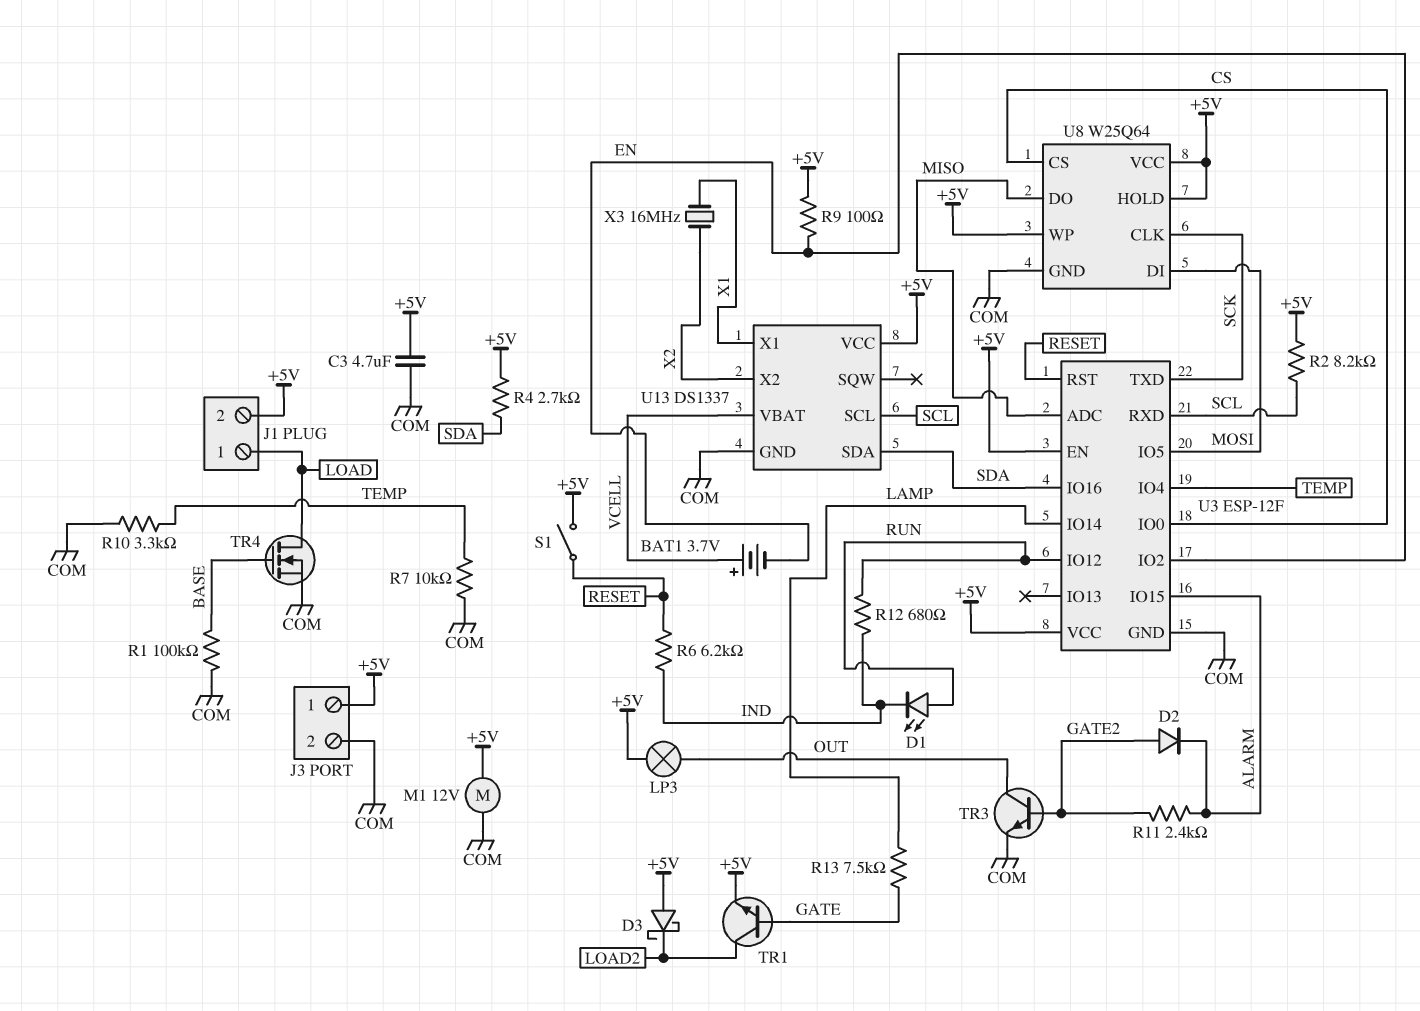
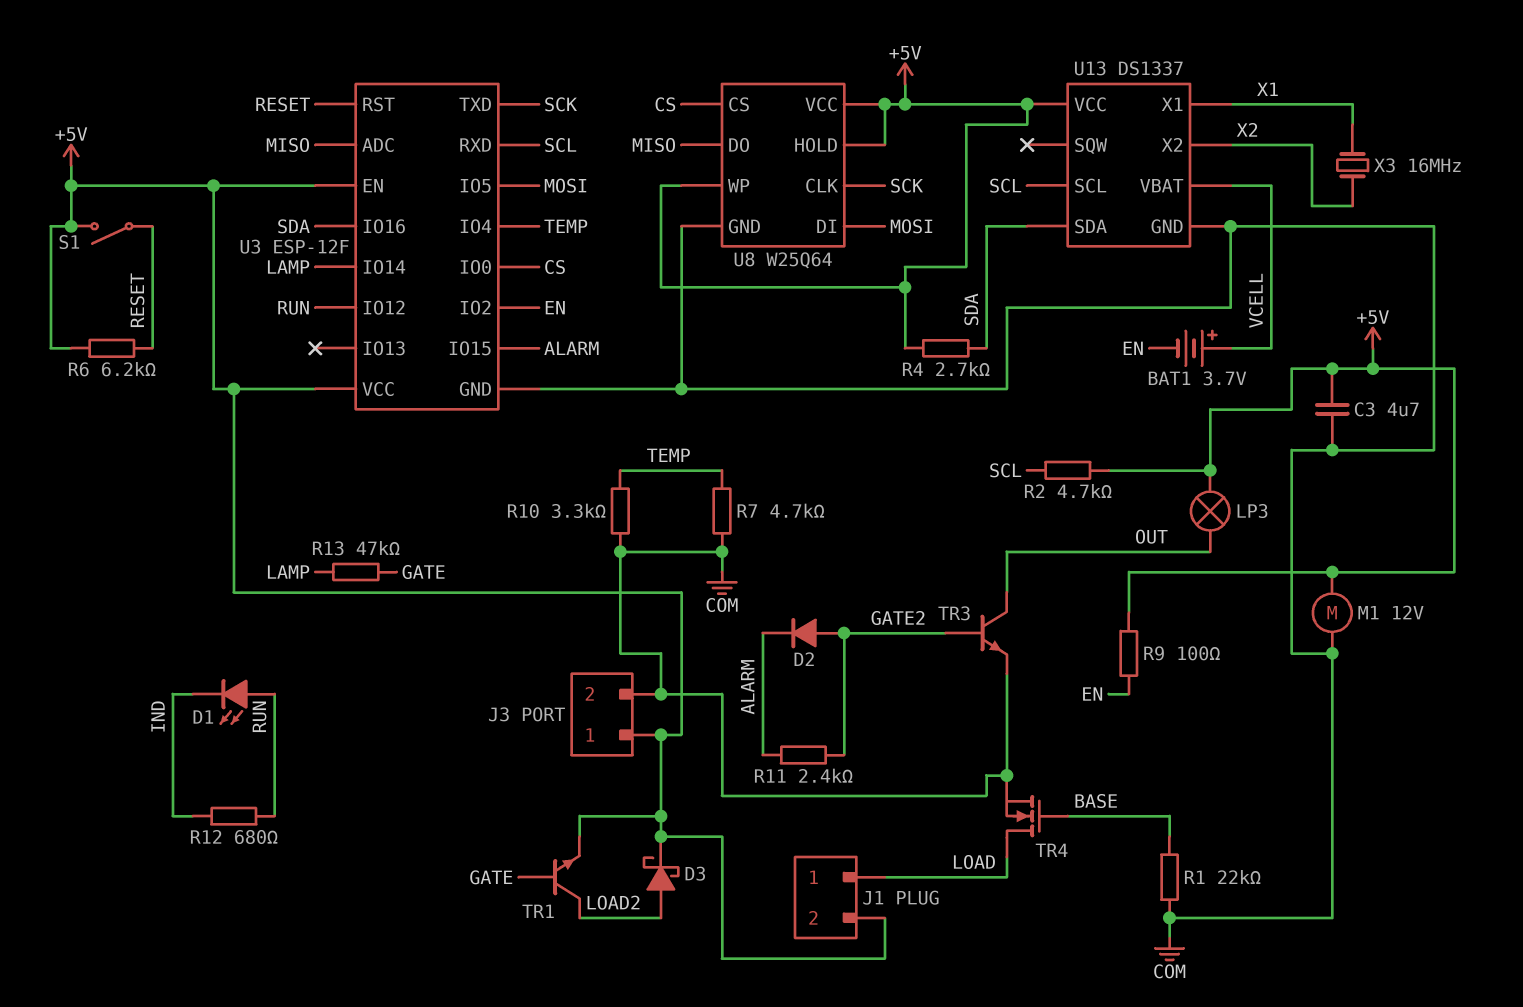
D3: schottky (A +5V, K LOAD2) -> schottky (A LOAD2, K +5V)
R1: 100k (BASE, COM) -> 22k (BASE, COM)
R2: 8.2k (+5V, SCL) -> 4.7k (+5V, SCL)
R6: 6.2k (IND, RESET) -> 6.2k (+5V, RESET)
R7: 10k (COM, TEMP) -> 4.7k (COM, TEMP)
R13: 7.5k (GATE, LAMP) -> 47k (GATE, LAMP)

